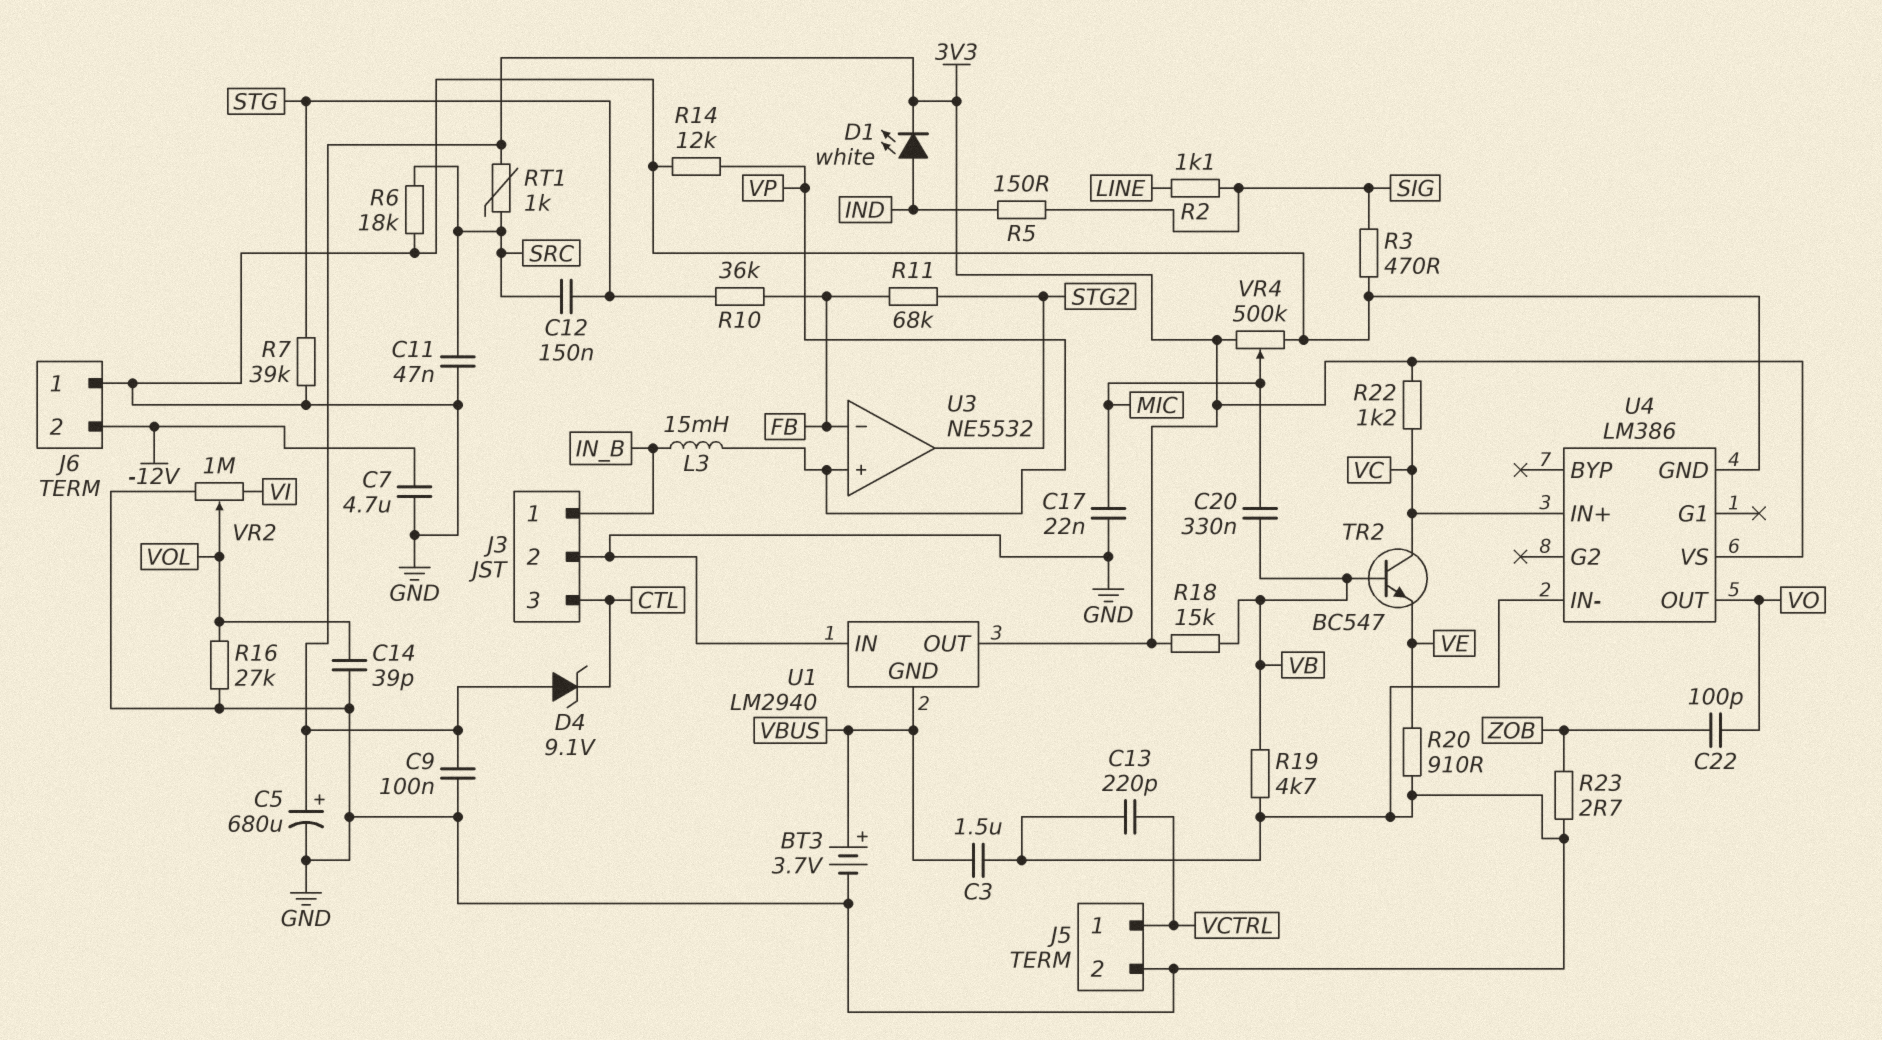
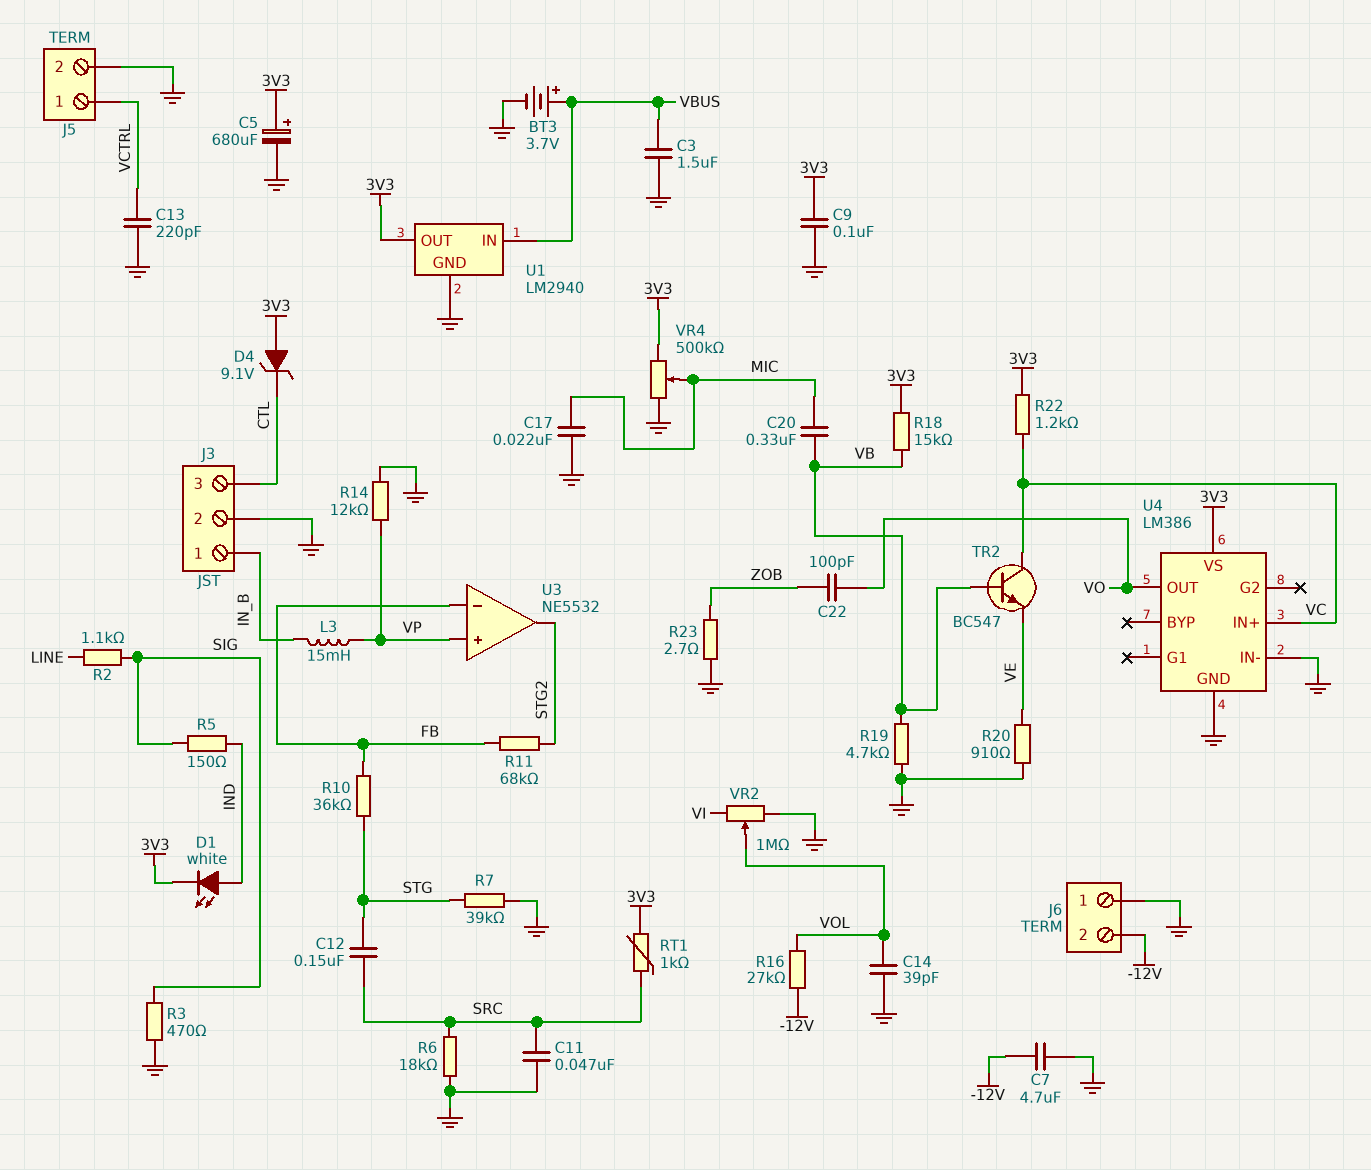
R16: 27k (GND, VOL) -> 27k (-12V, VOL)
U1 pin GND: VBUS -> GND
U1 pin IN: GND -> VBUS

